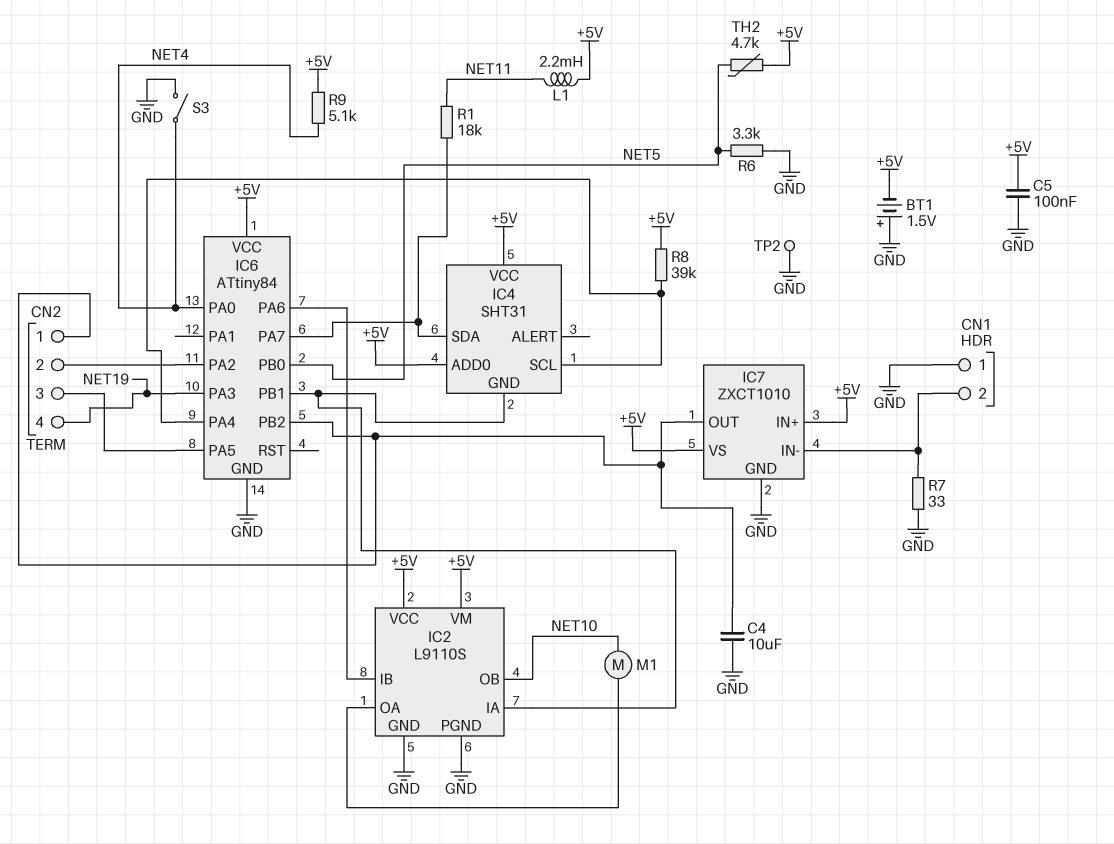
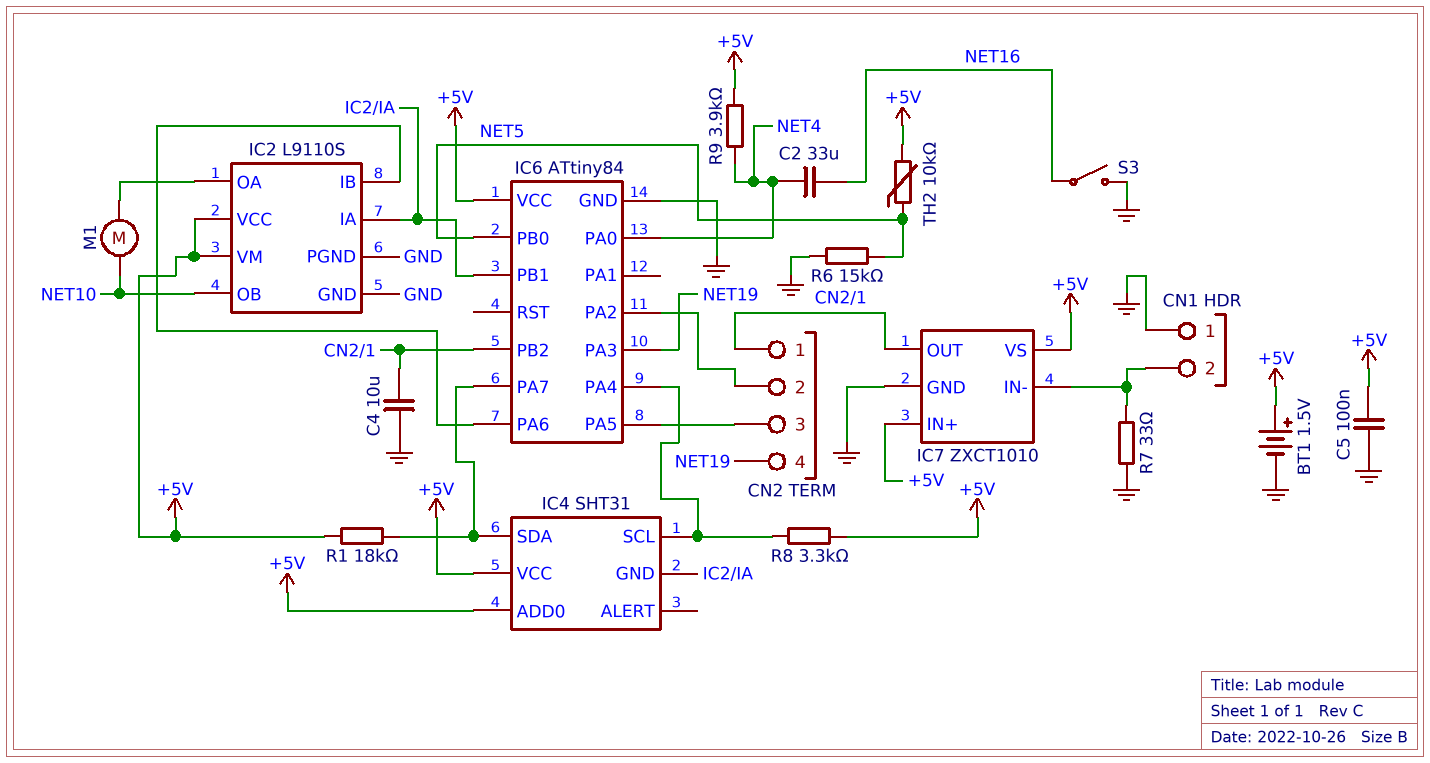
BT1: 1.5V (plus GND, minus +5V) -> 1.5V (plus +5V, minus GND)
C2: none -> 33uF (NET4, NET16)
L1: 2.2mH (+5V, NET11) -> none
R1: 18k (IC4/SDA, NET11) -> 18k (+5V, IC4/SDA)
R6: 3.3k (GND, NET5) -> 15k (GND, NET5)
R8: 39k (+5V, IC4/SCL) -> 3.3k (+5V, IC4/SCL)
R9: 5.1k (+5V, NET4) -> 3.9k (+5V, NET4)
S3: switch (GND, NET4) -> switch (GND, NET16)
TH2: 4.7k (+5V, NET5) -> 10k (+5V, NET5)
TP2: test point (GND) -> none

